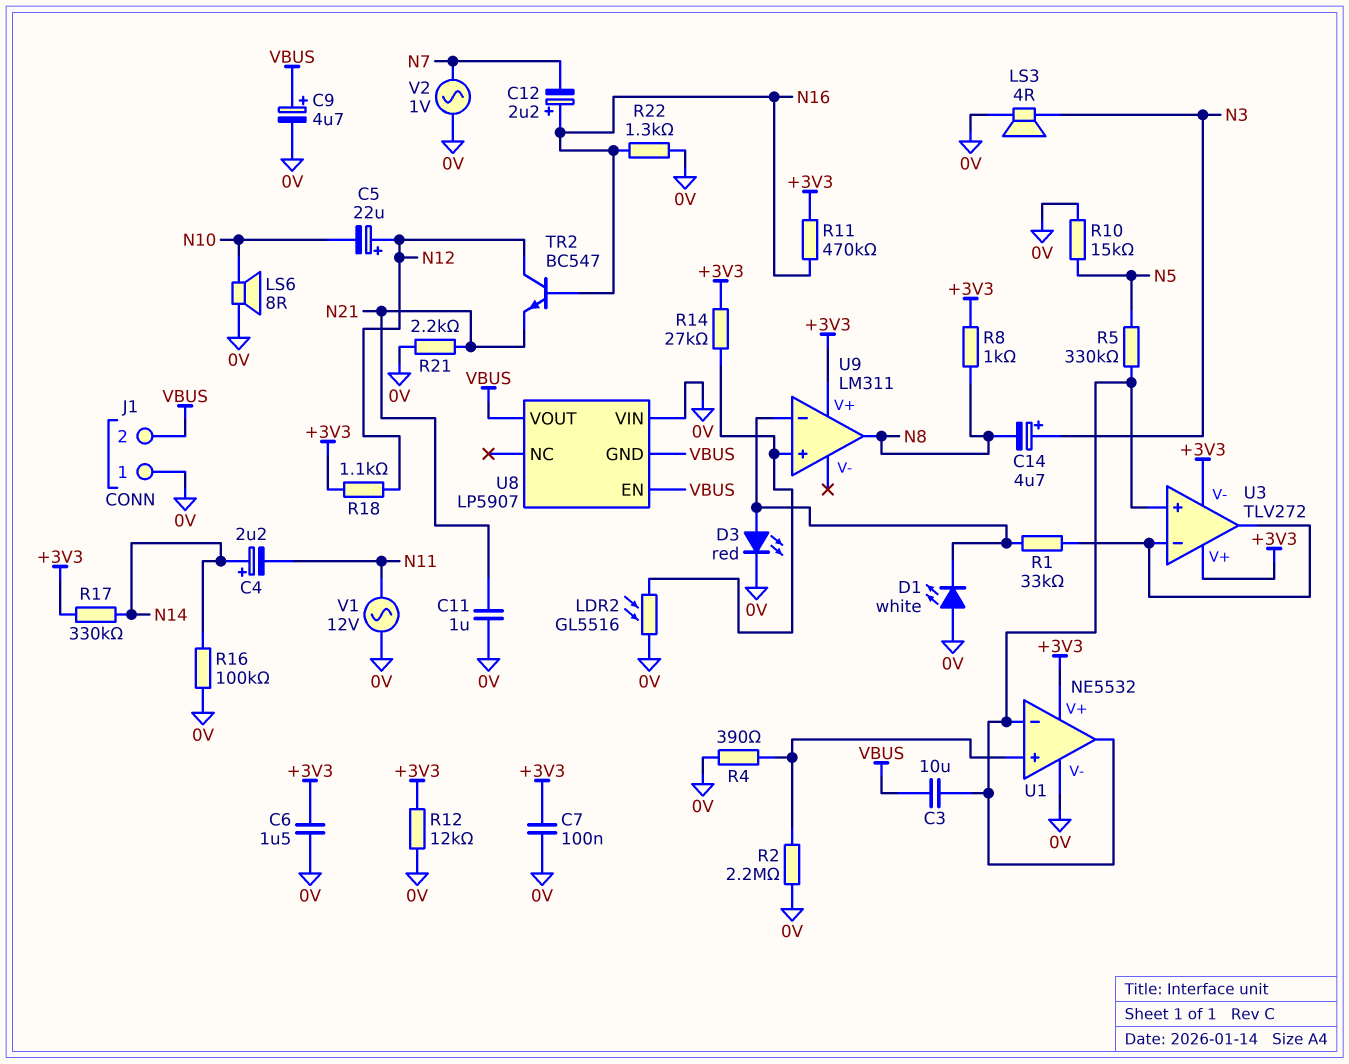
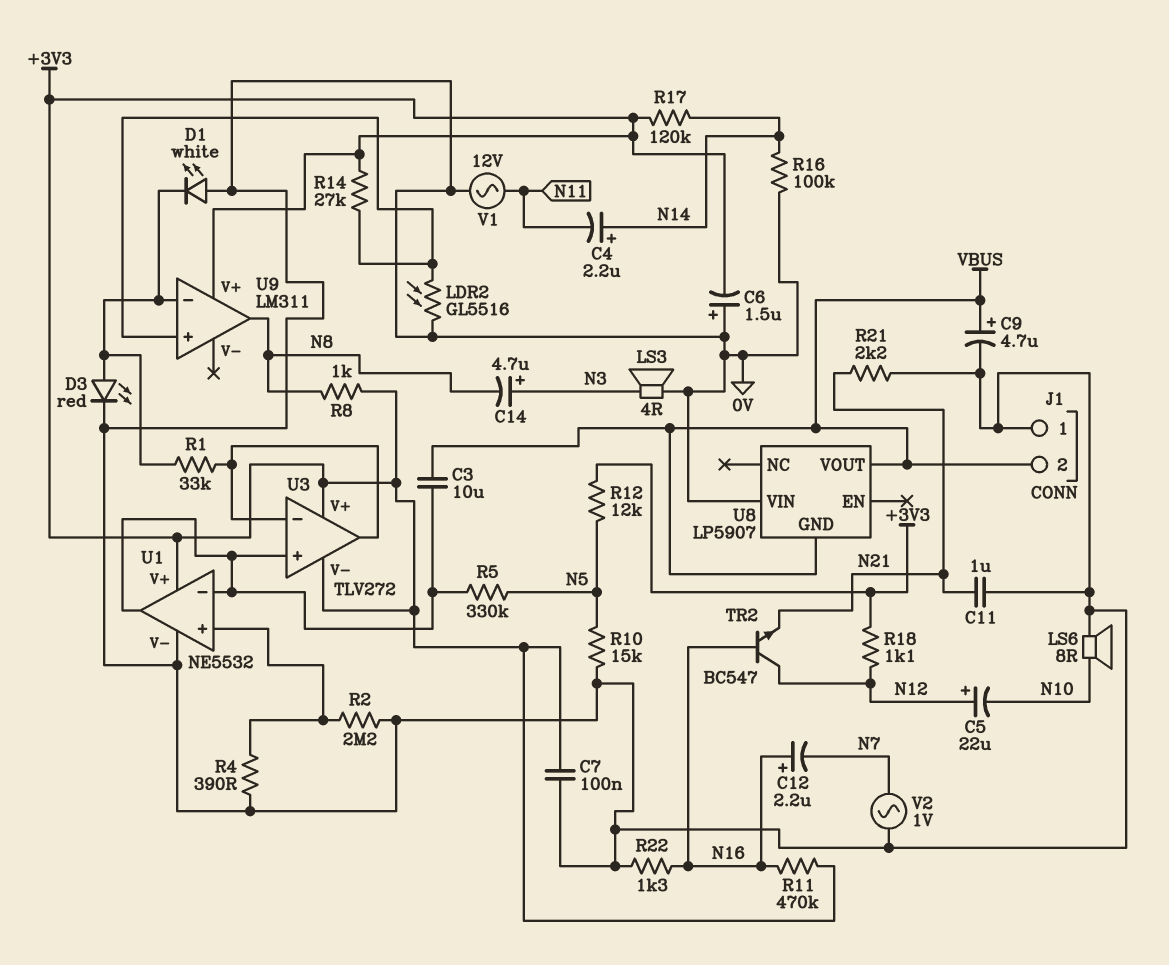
C6: 1.5uF (+3V3, 0V) -> 1.5uF (plus 0V, minus +3V3)
R12: 12k (+3V3, 0V) -> 12k (+3V3, N5)
R17: 330k (+3V3, N14) -> 120k (+3V3, N14)
U8 pin EN: VBUS -> none

